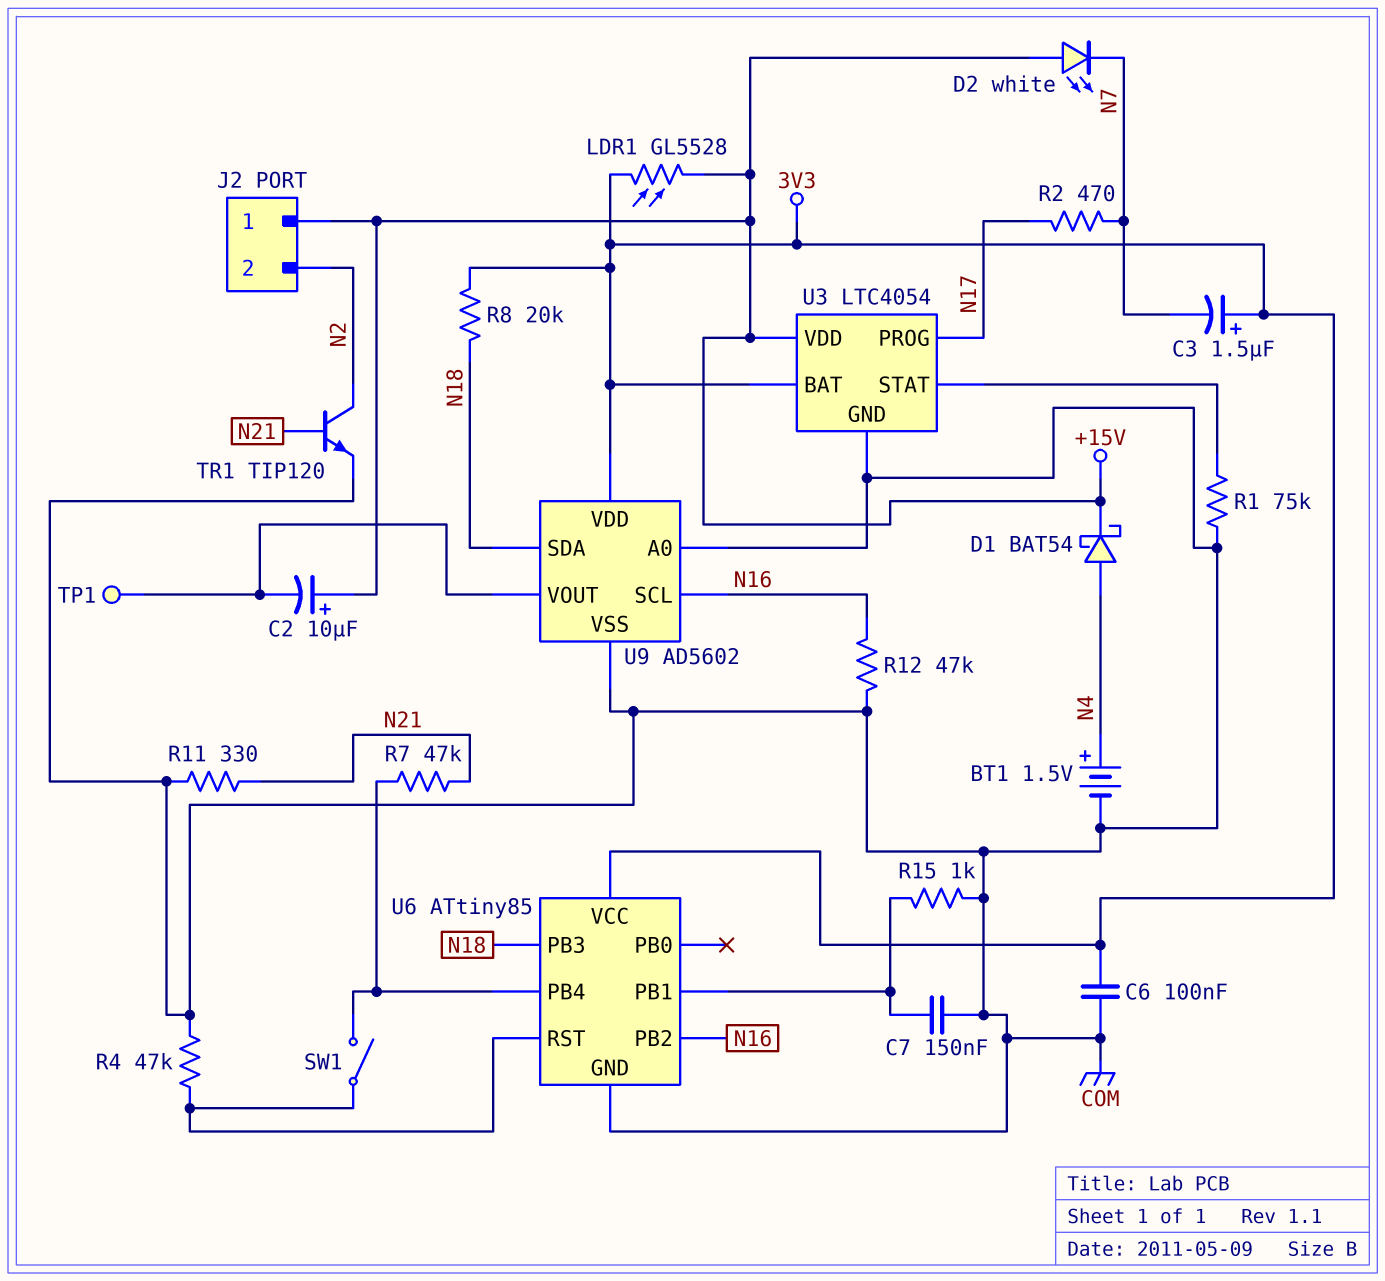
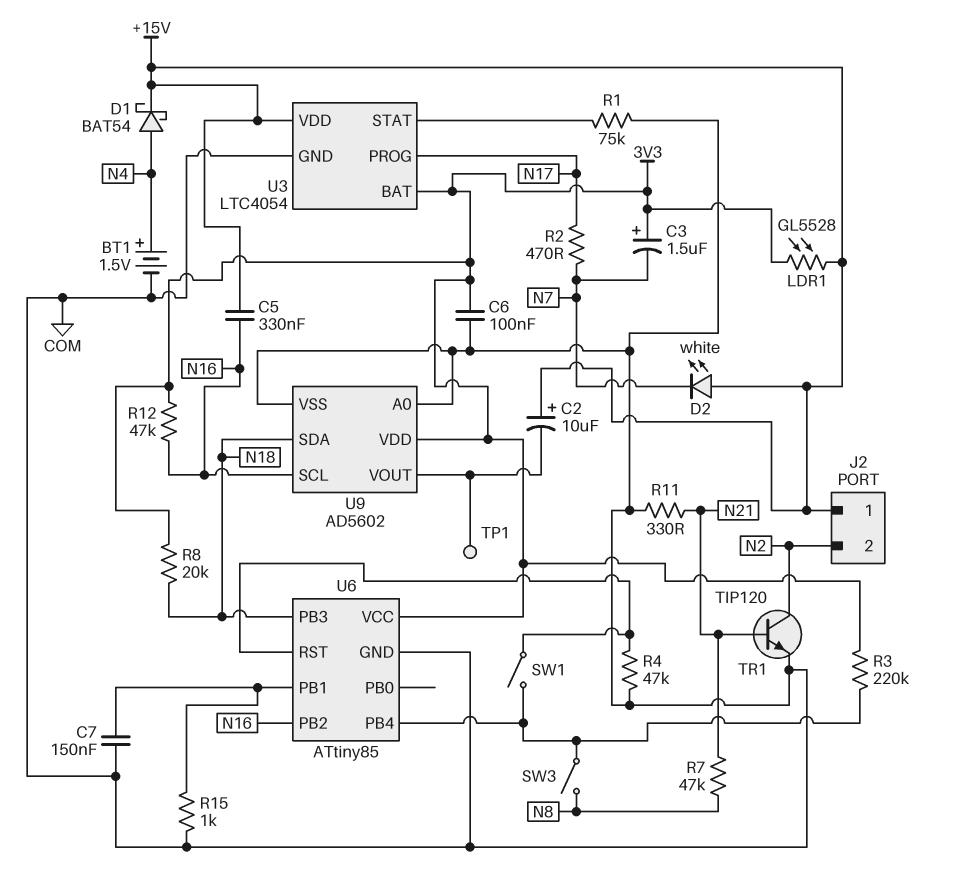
C5: none -> 330nF (+15V, N16)
R3: none -> 220k (3V3, U6/PB4)
R7: 47k (N21, U6/PB4) -> 47k (N8, N21)
R12: 47k (COM, N16) -> 47k (3V3, N16)
SW3: none -> switch (N8, U6/PB4)

